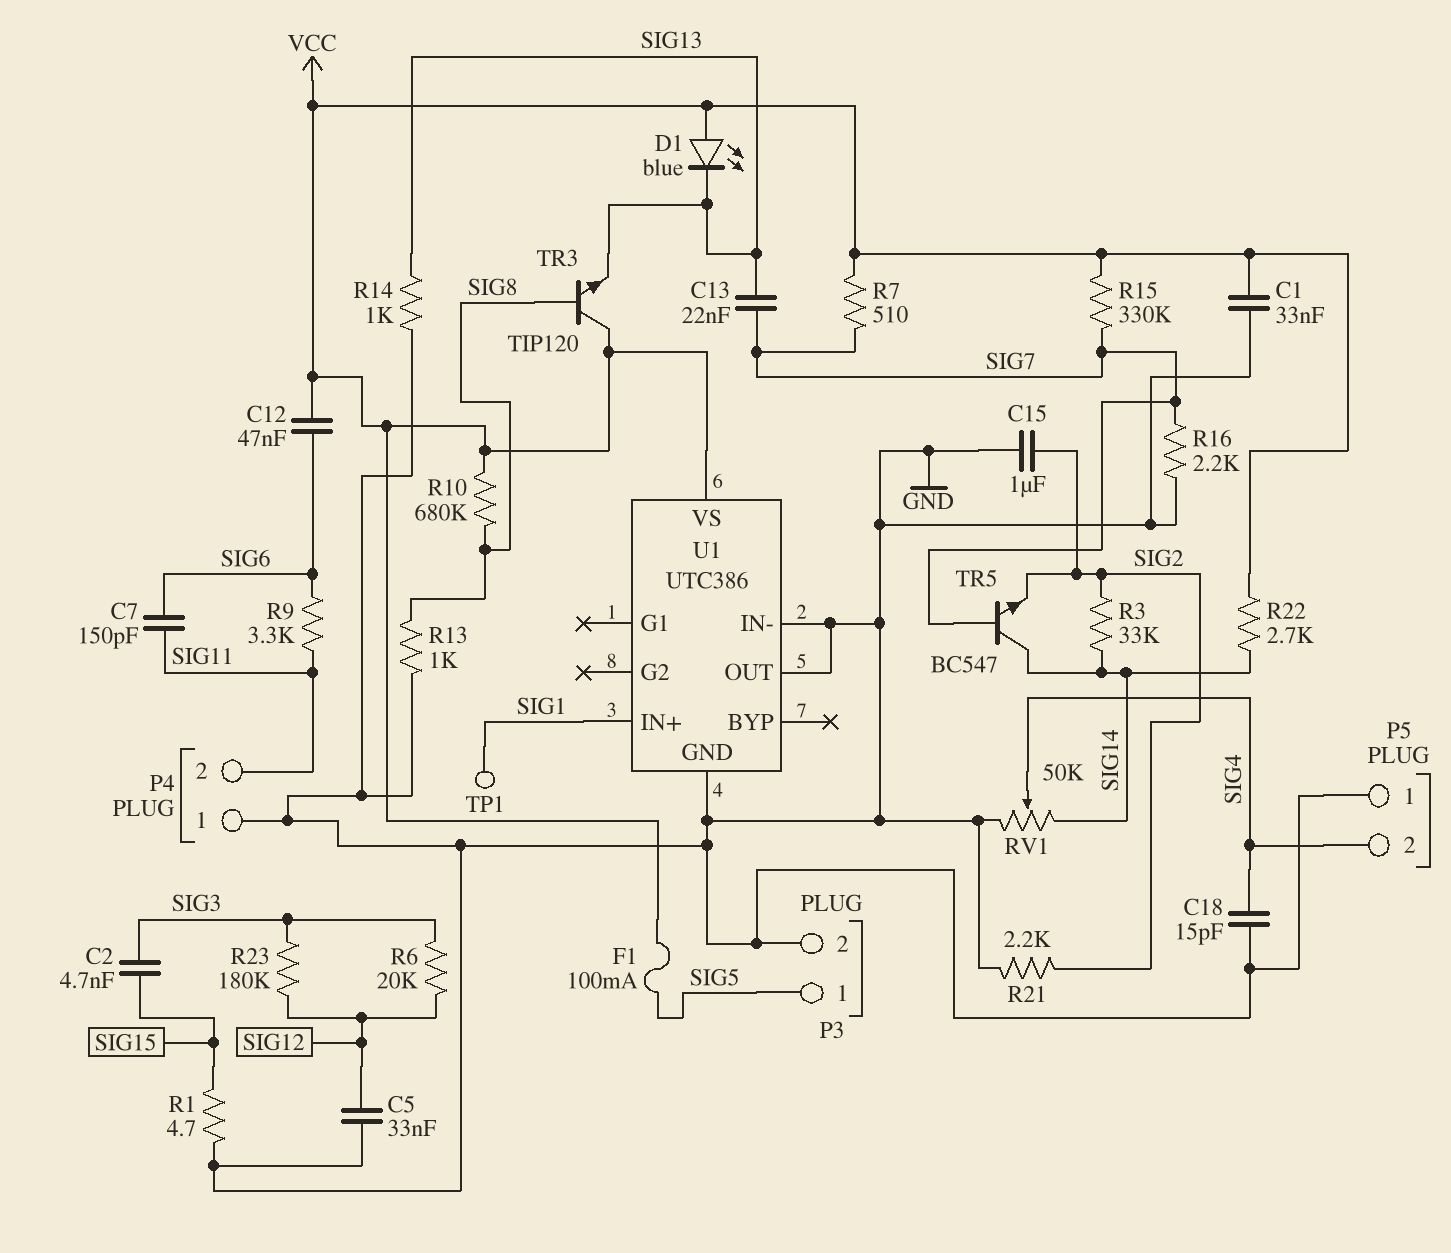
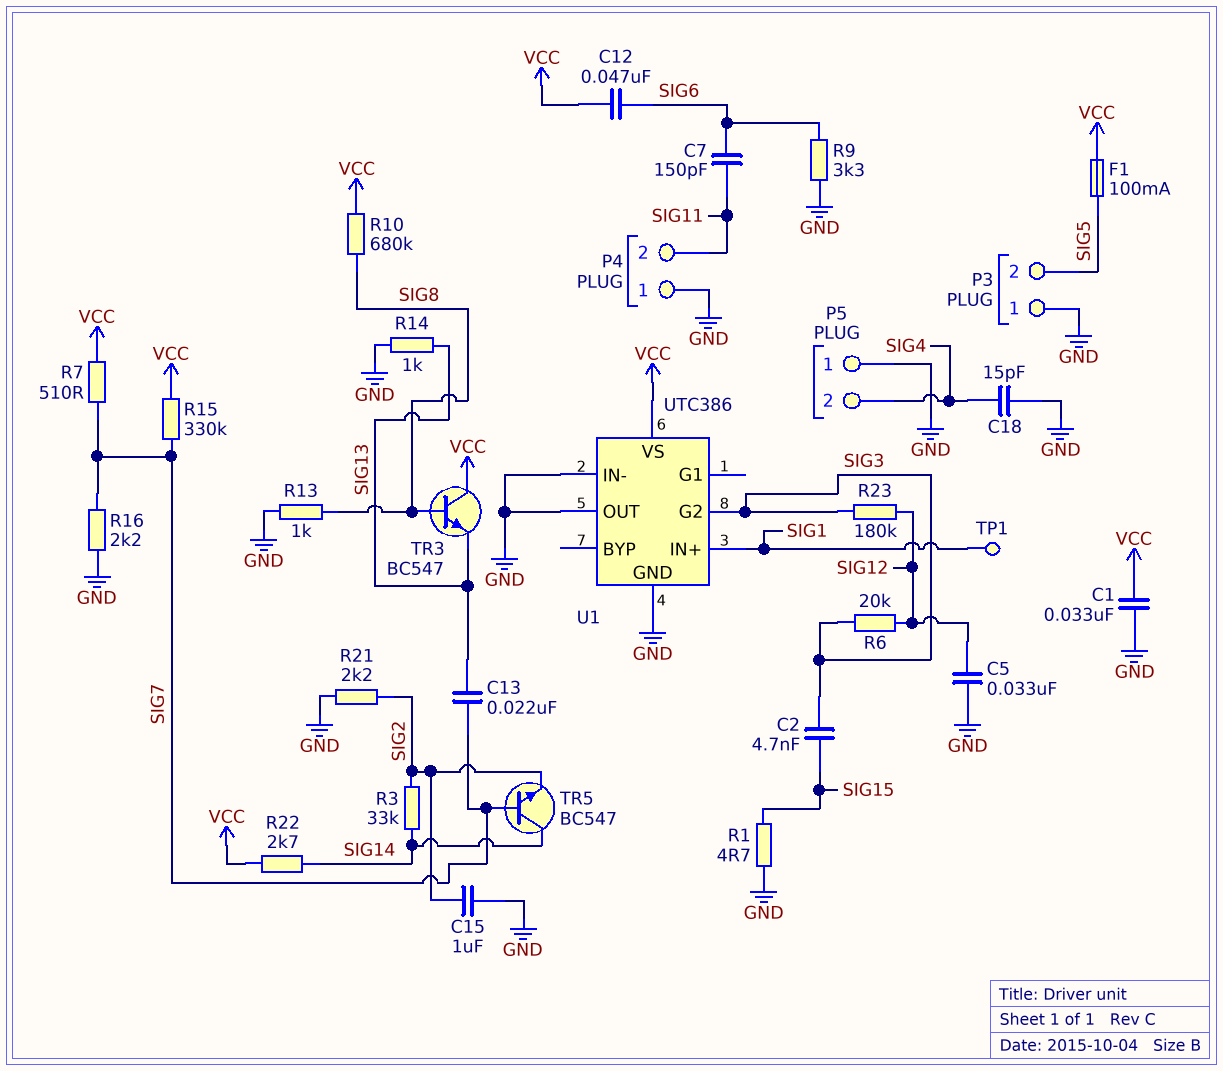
D1: LED blue (A VCC, K SIG13) -> none
P3 pin 1: SIG5 -> GND
P3 pin 2: GND -> SIG5
R9: 3.3k (SIG6, SIG11) -> 3.3k (GND, SIG6)
RV1: 50k (GND, SIG14, wiper SIG4) -> none
TR3: NPN TIP120 (B SIG8, C VCC, E SIG13) -> NPN BC547 (B SIG8, C VCC, E SIG13)
U1 pin G2: none -> SIG3

